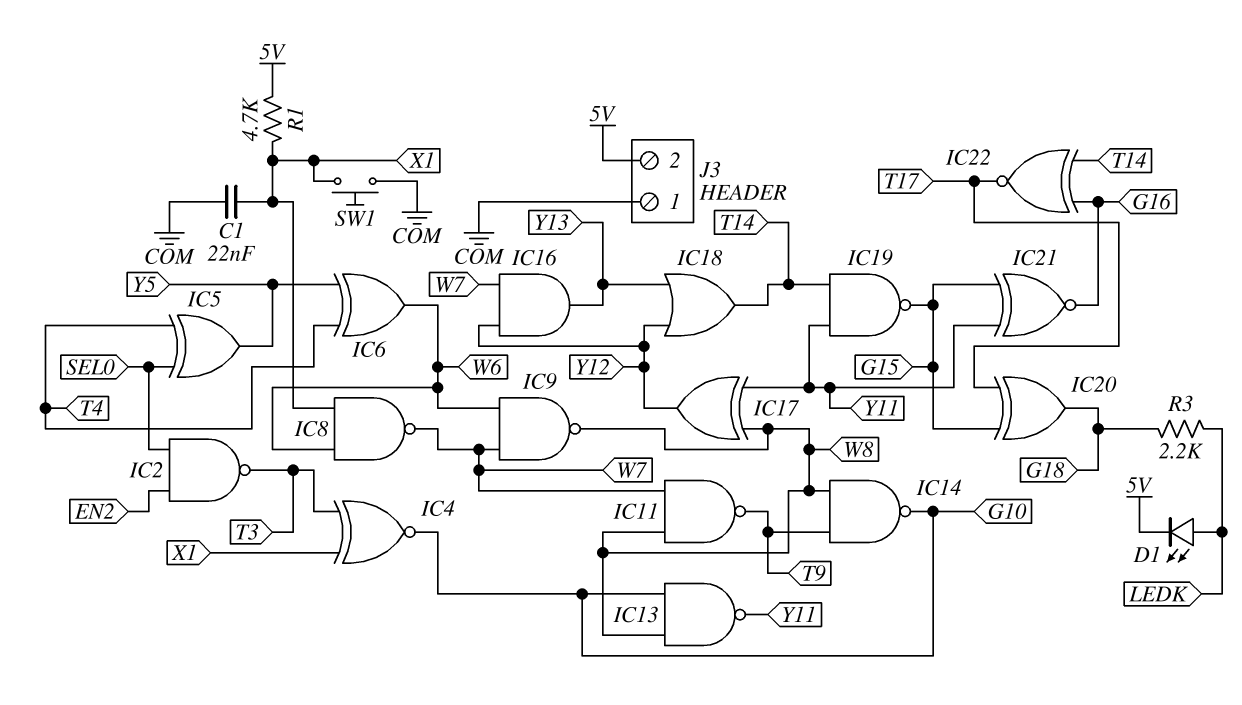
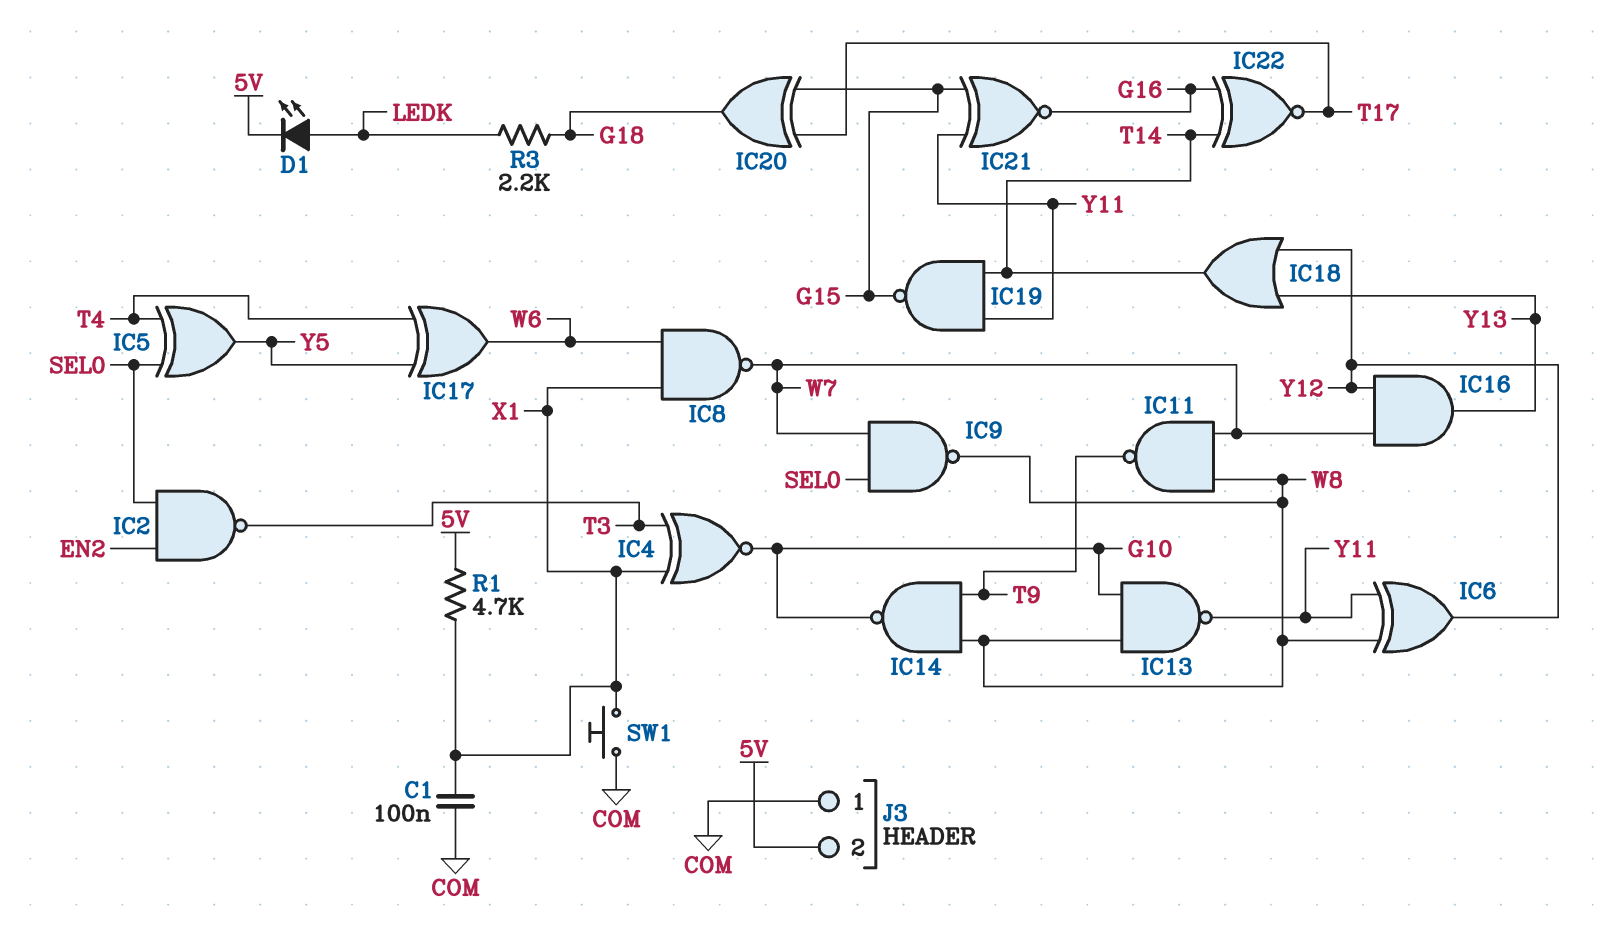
C1: 22nF (COM, X1) -> 100nF (COM, X1)
IC6: XOR (in T4, in Y5, out W6) -> XOR (in W8, in Y11, out Y12)
IC9: NAND (in W6, in W7, out W8) -> NAND (in SEL0, in W7, out W8)
IC17: XOR (in W8, in Y11, out Y12) -> XOR (in T4, in Y5, out W6)

